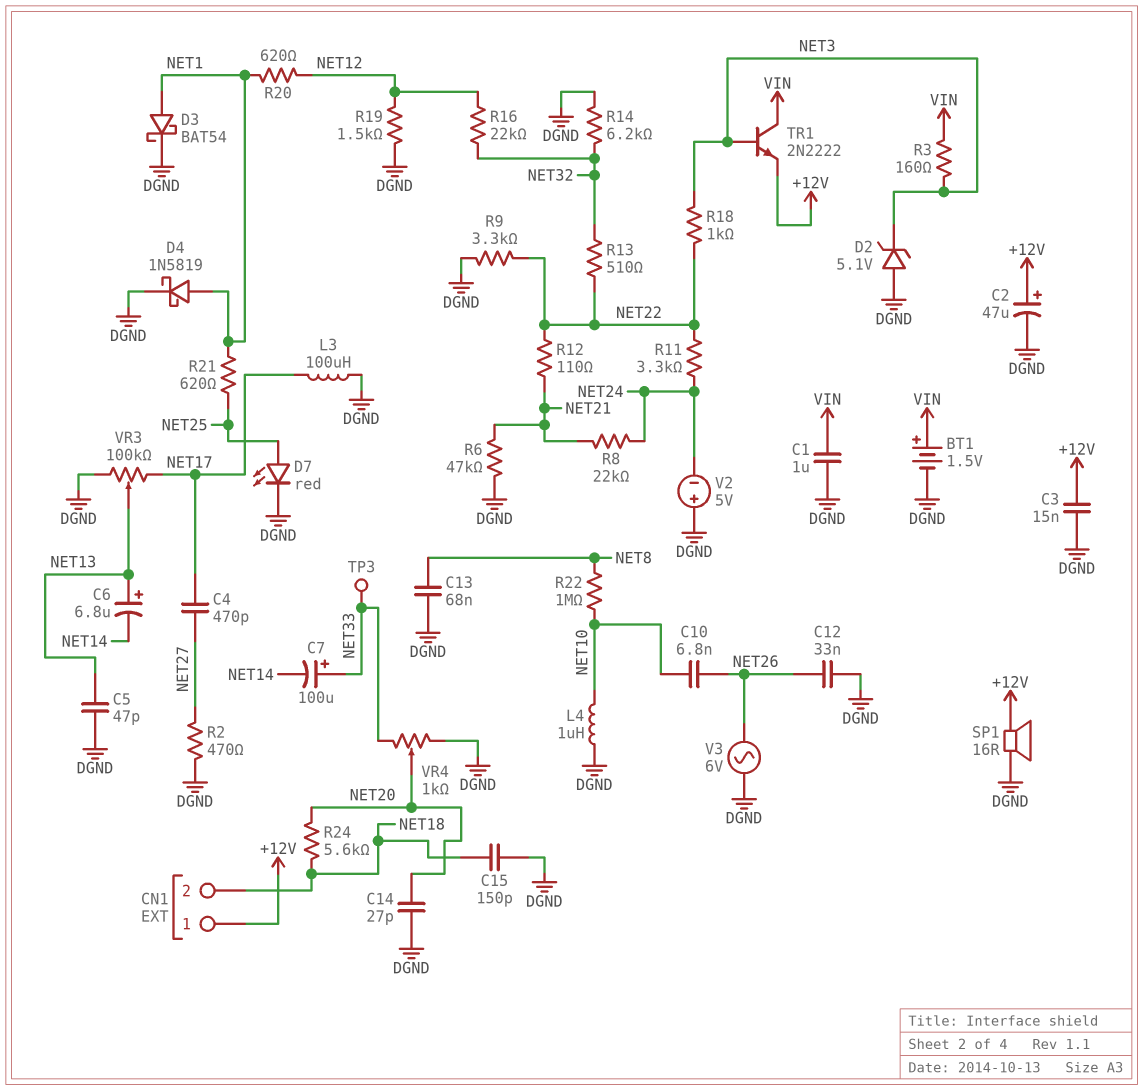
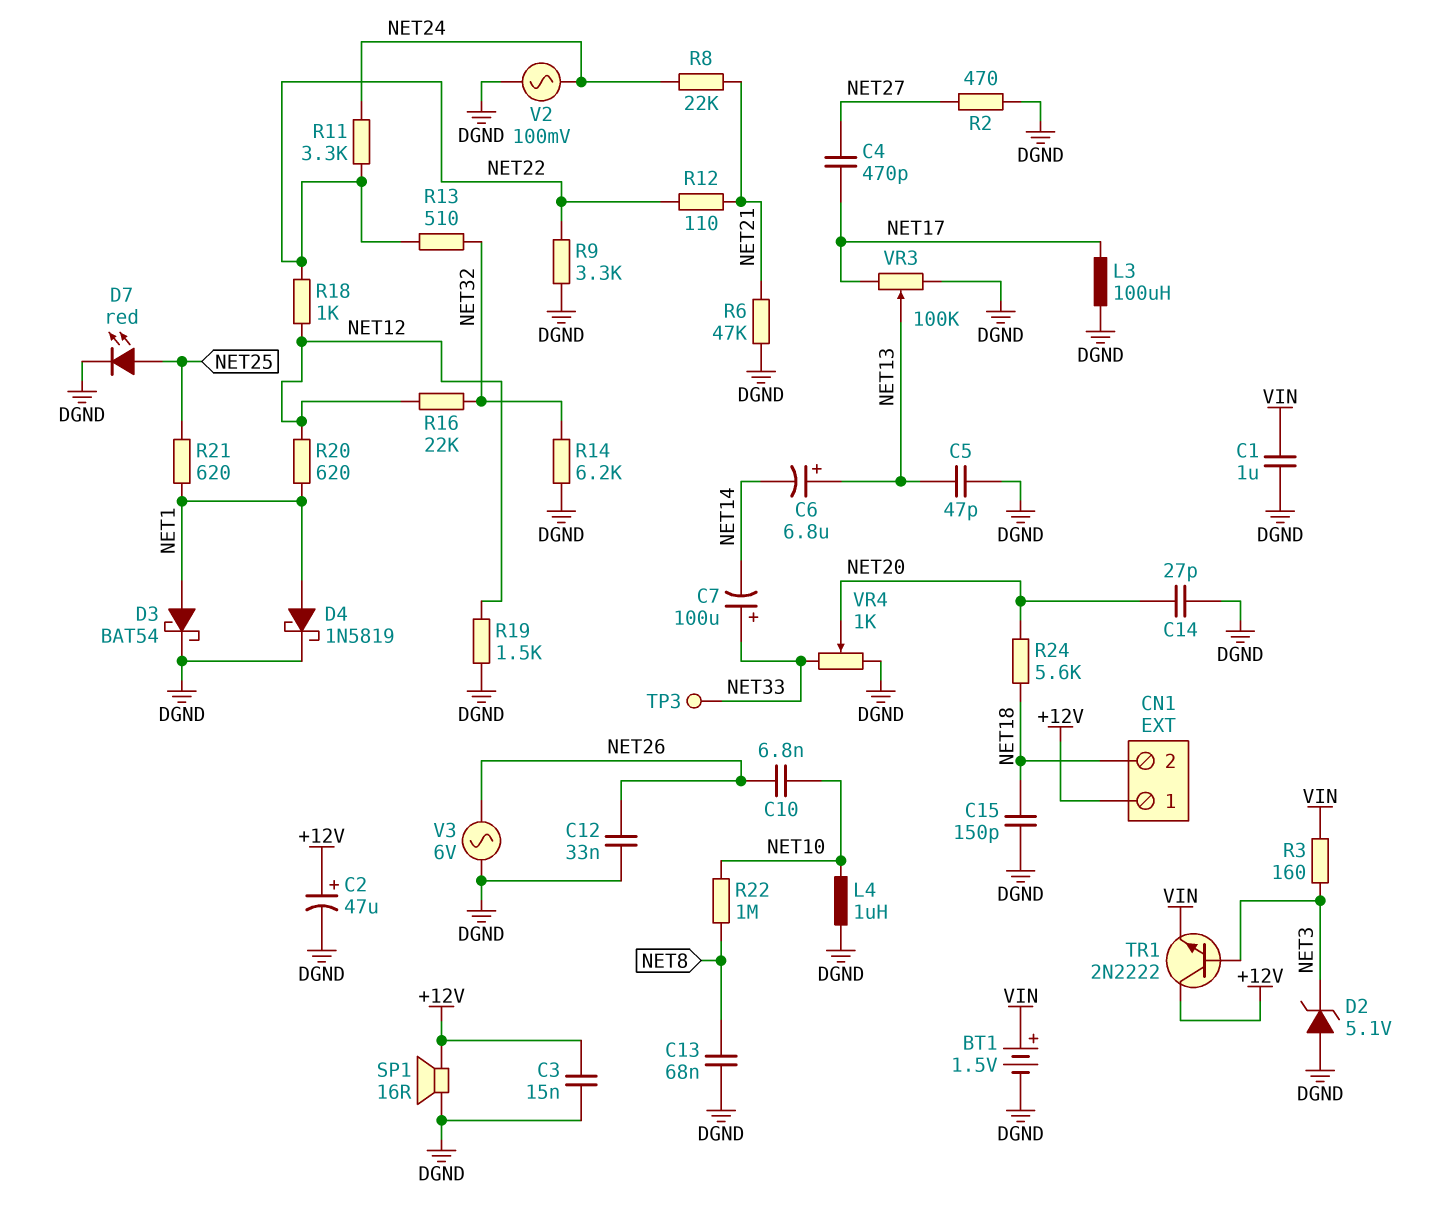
R18: 1k (NET3, NET22) -> 1k (NET12, NET22)
TR1: NPN 2N2222 (B NET3, C VIN, E +12V) -> NPN 2N2222 (B NET3, C +12V, E VIN)
V2: 5V (plus DGND, minus NET24) -> AC 100mV (DGND, NET24)

